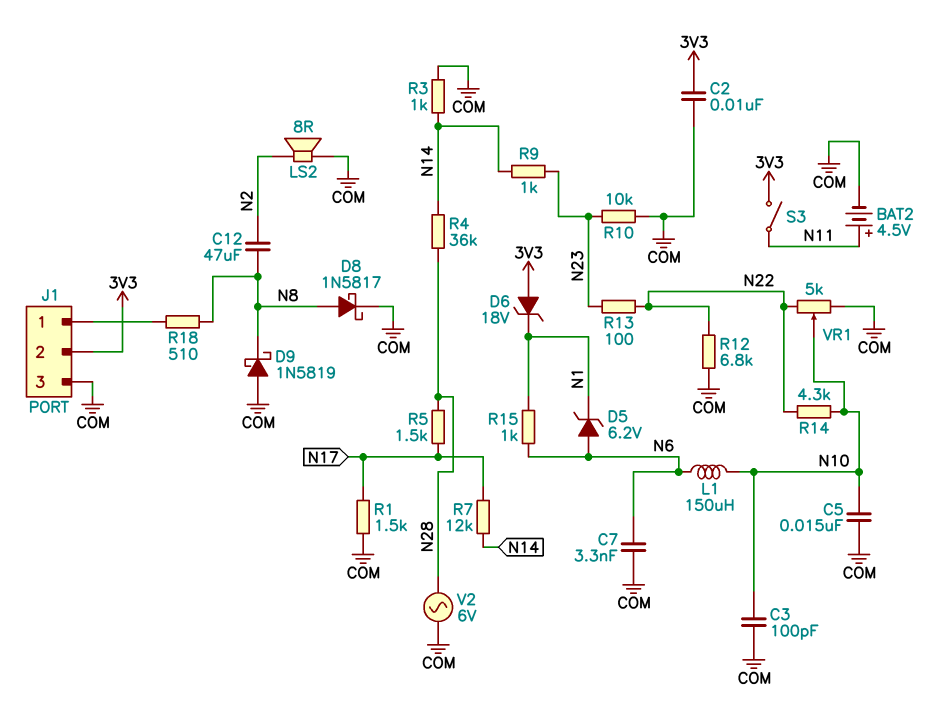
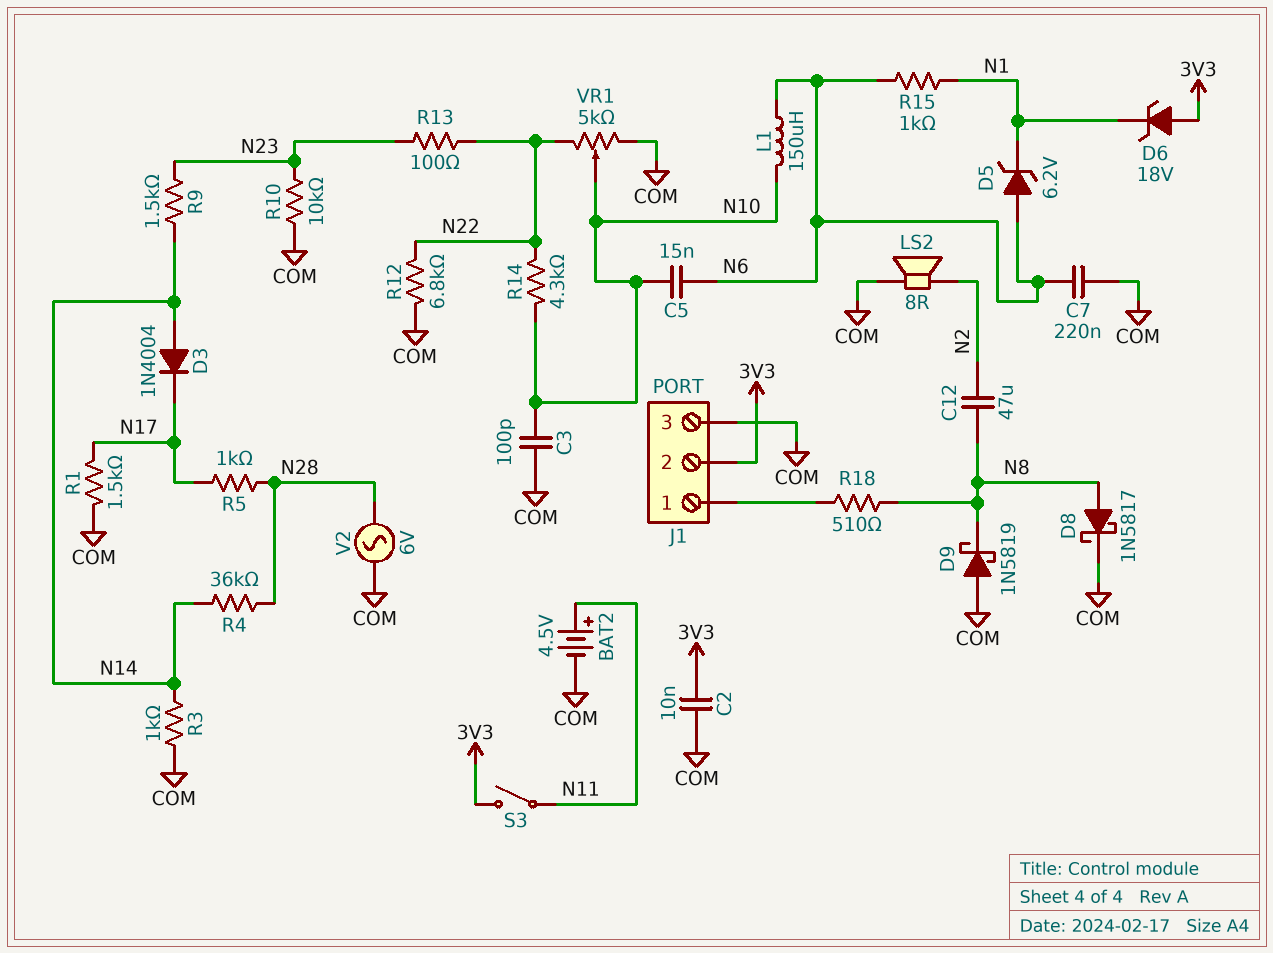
C5: 15nF (COM, N10) -> 15nF (N6, N10)
C7: 3.3nF (COM, N6) -> 220nF (COM, N6)
D3: none -> diode 1N4004 (A N14, K N17)
R5: 1.5k (N17, N28) -> 1k (N17, N28)
R7: 12k (N14, N17) -> none
R9: 1k (N14, N23) -> 1.5k (N14, N23)

